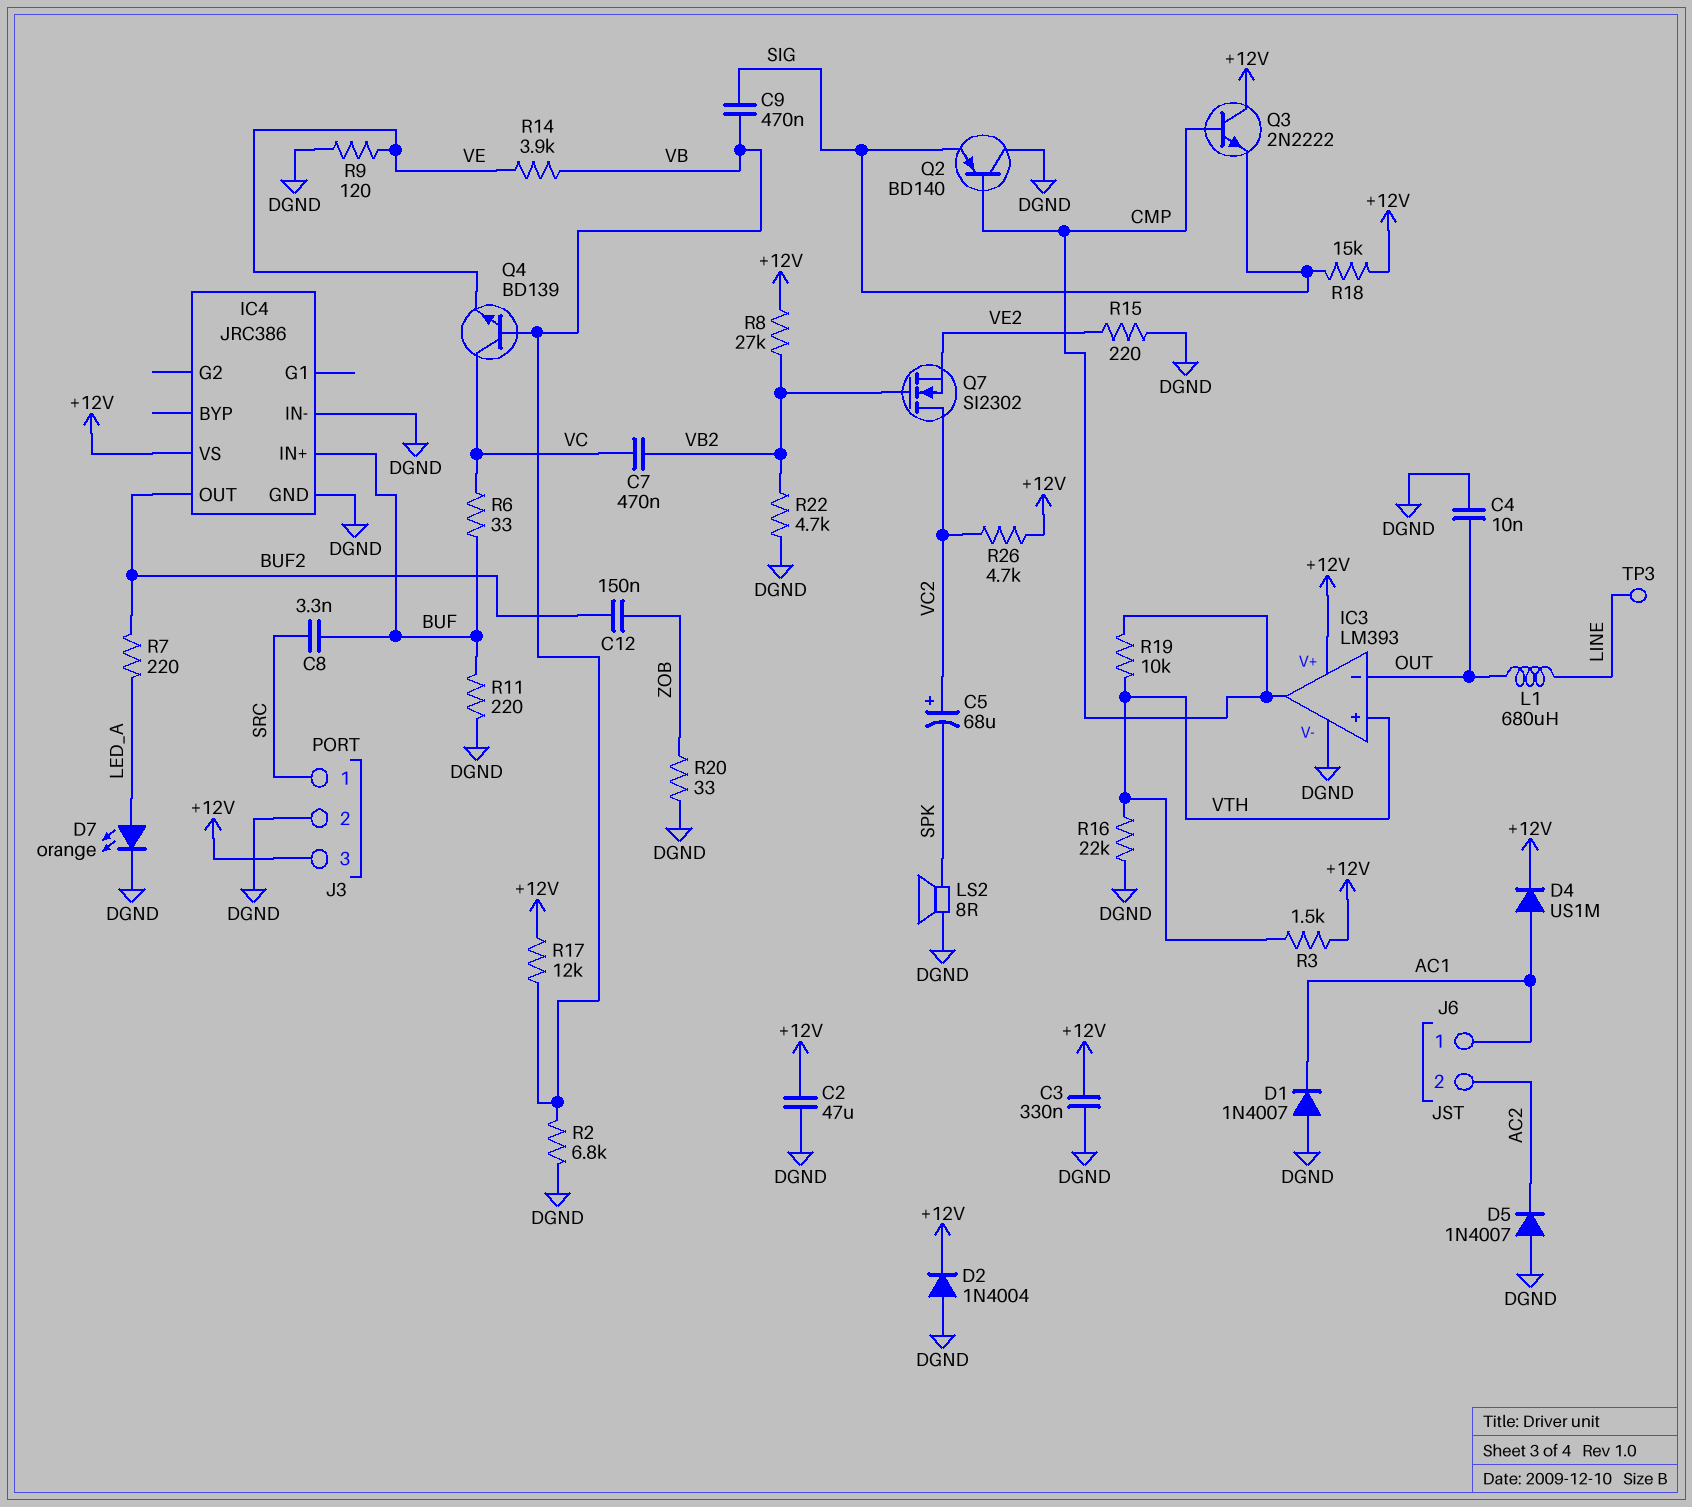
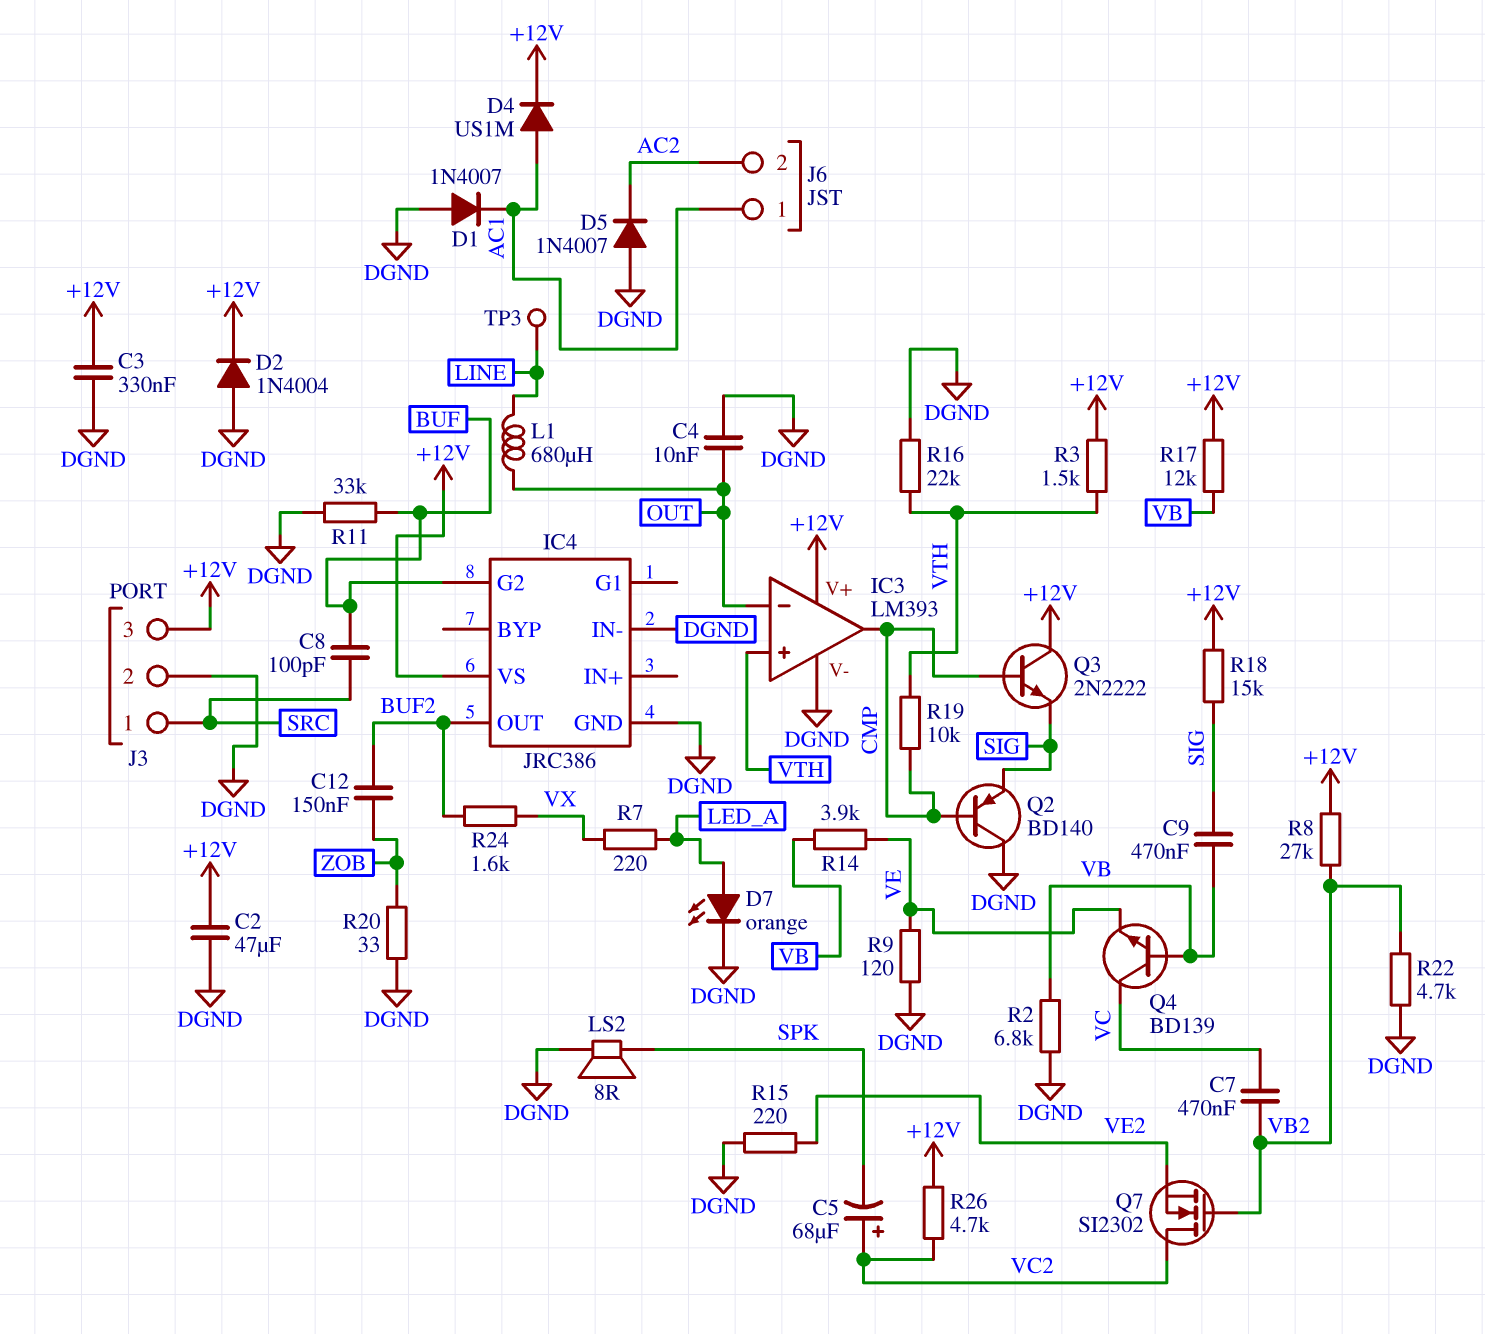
C8: 3.3nF (BUF, SRC) -> 100pF (BUF, SRC)
IC4 pin G2: none -> BUF
IC4 pin IN+: BUF -> none
R6: 33 (BUF, VC) -> none
R7: 220 (BUF2, LED_A) -> 220 (LED_A, VX)
R11: 220 (BUF, DGND) -> 33k (BUF, DGND)
R24: none -> 1.6k (BUF2, VX)

